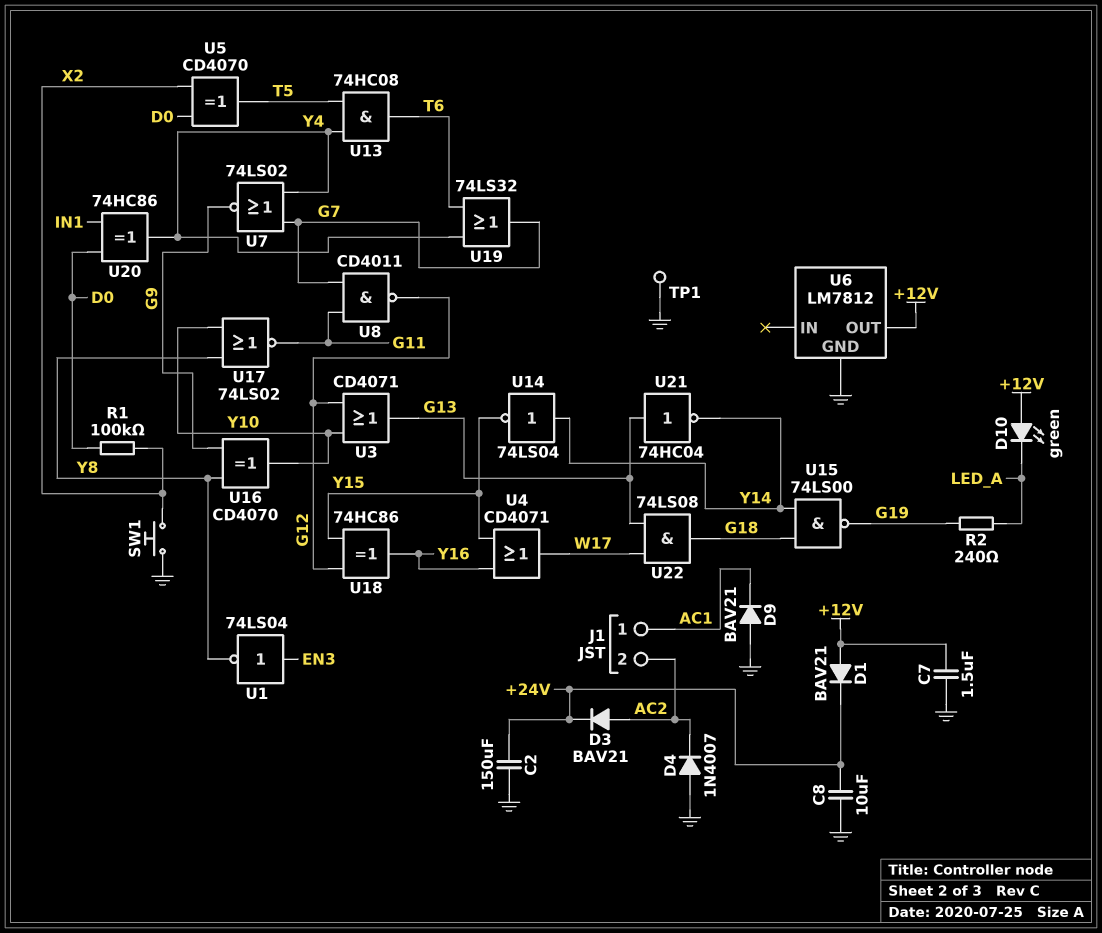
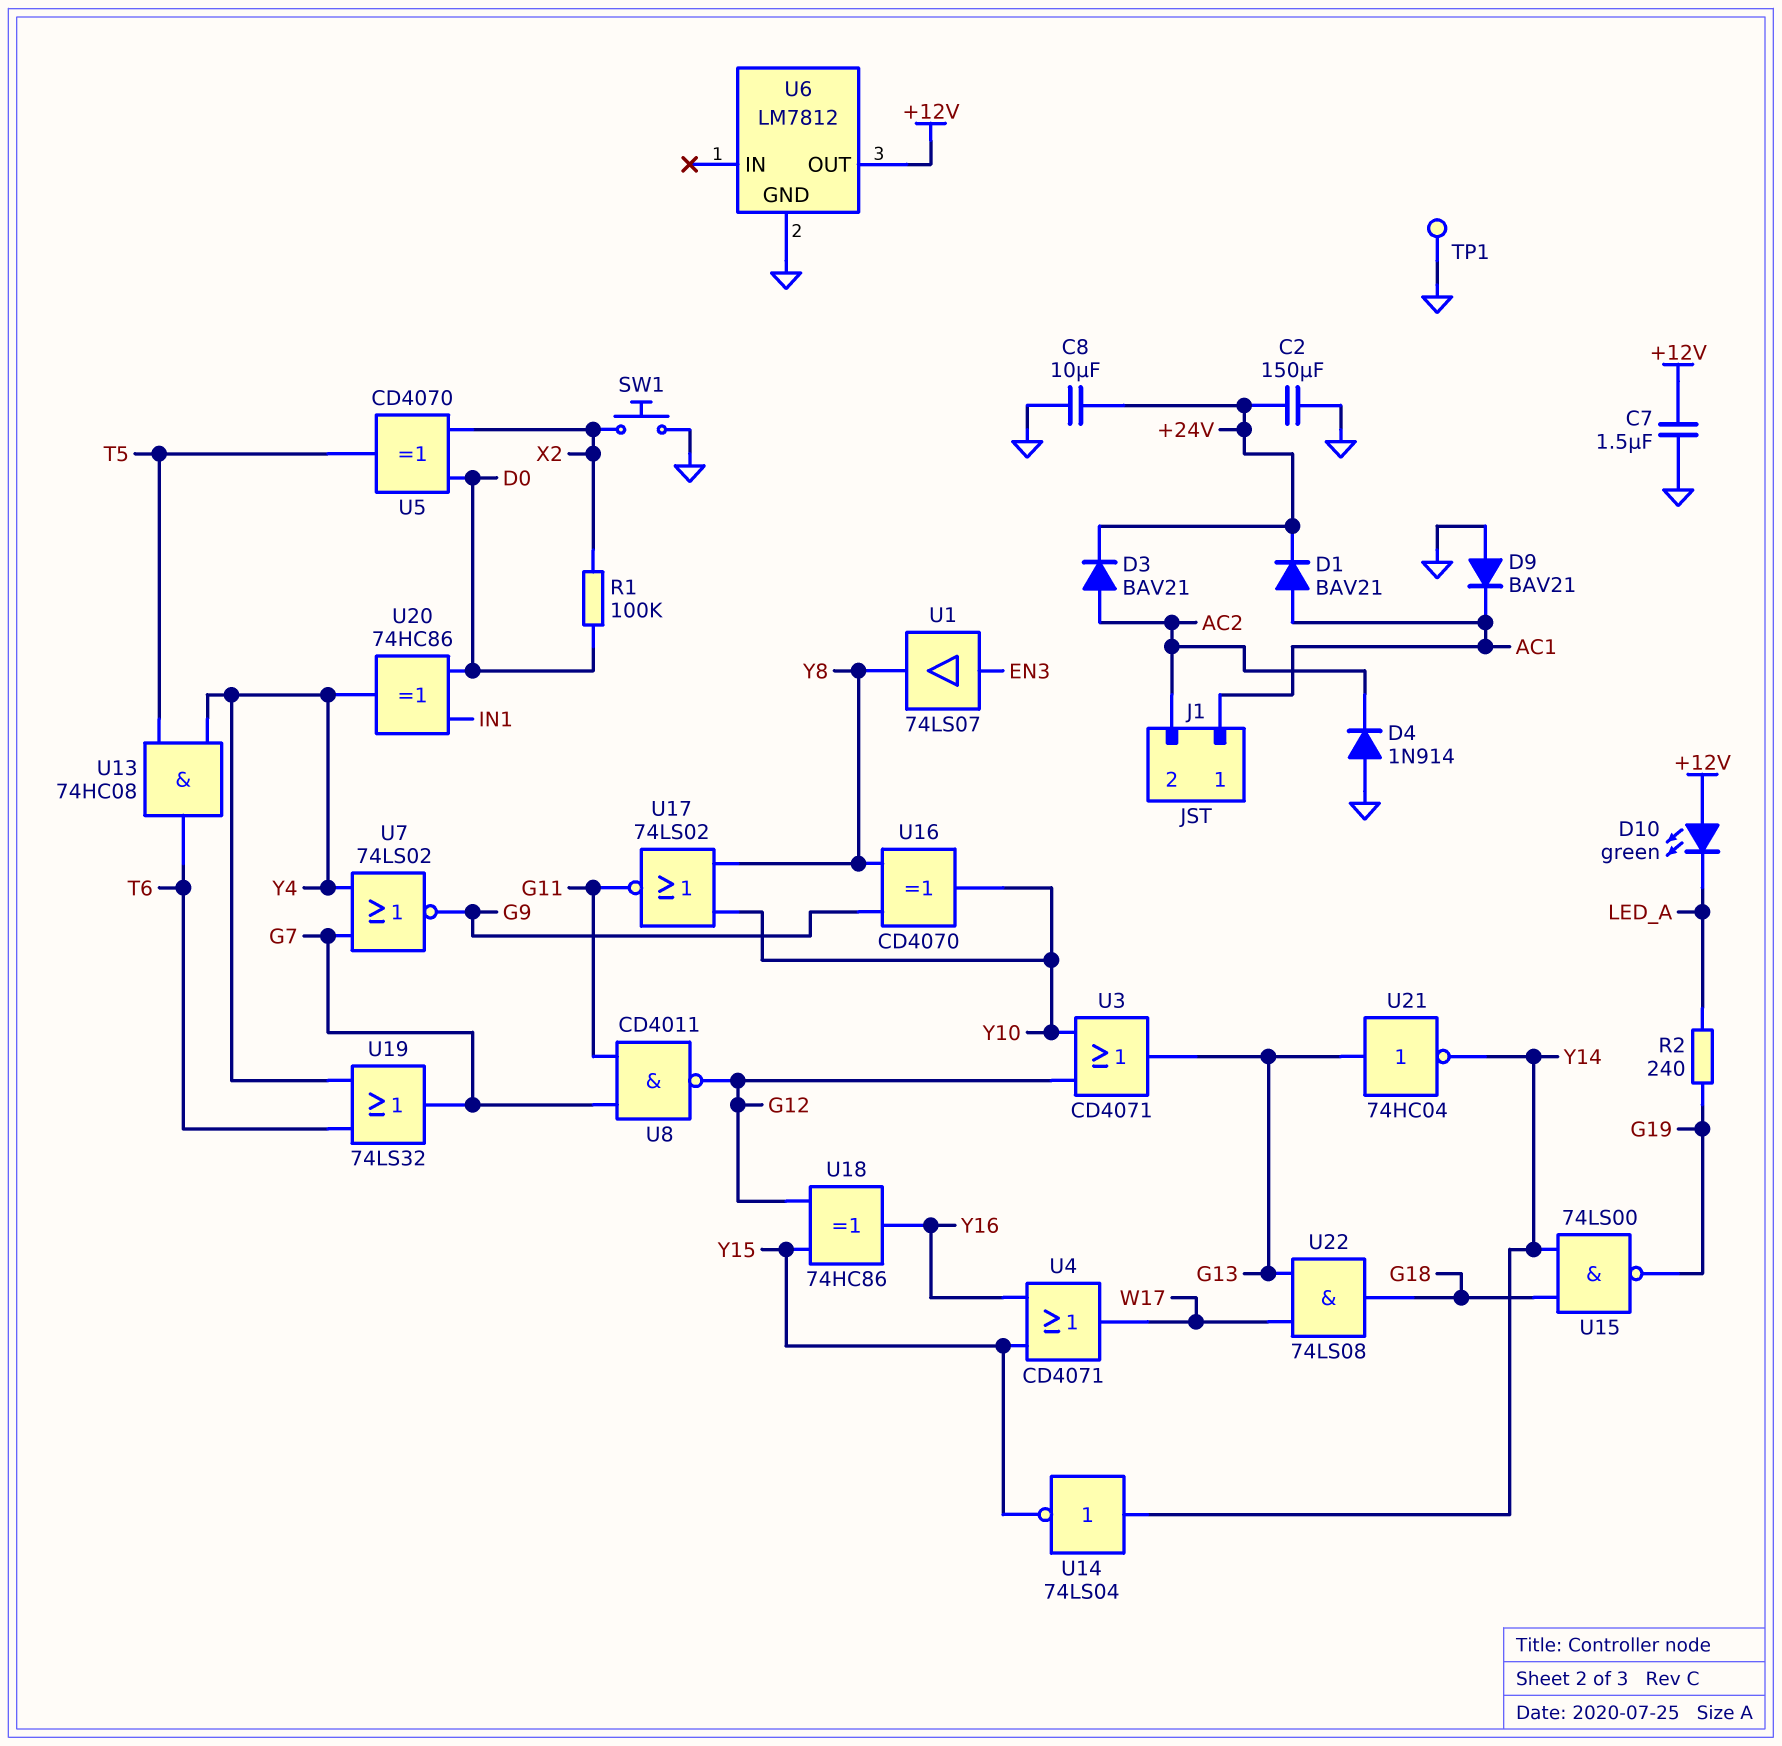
D1: diode BAV21 (A +12V, K +24V) -> diode BAV21 (A AC1, K +24V)
D4: diode 1N4007 (A GND, K AC2) -> diode 1N914 (A GND, K AC2)
U1: NOT 74LS04 (in EN3, out Y8) -> buffer 74LS07 (in EN3, out Y8)

